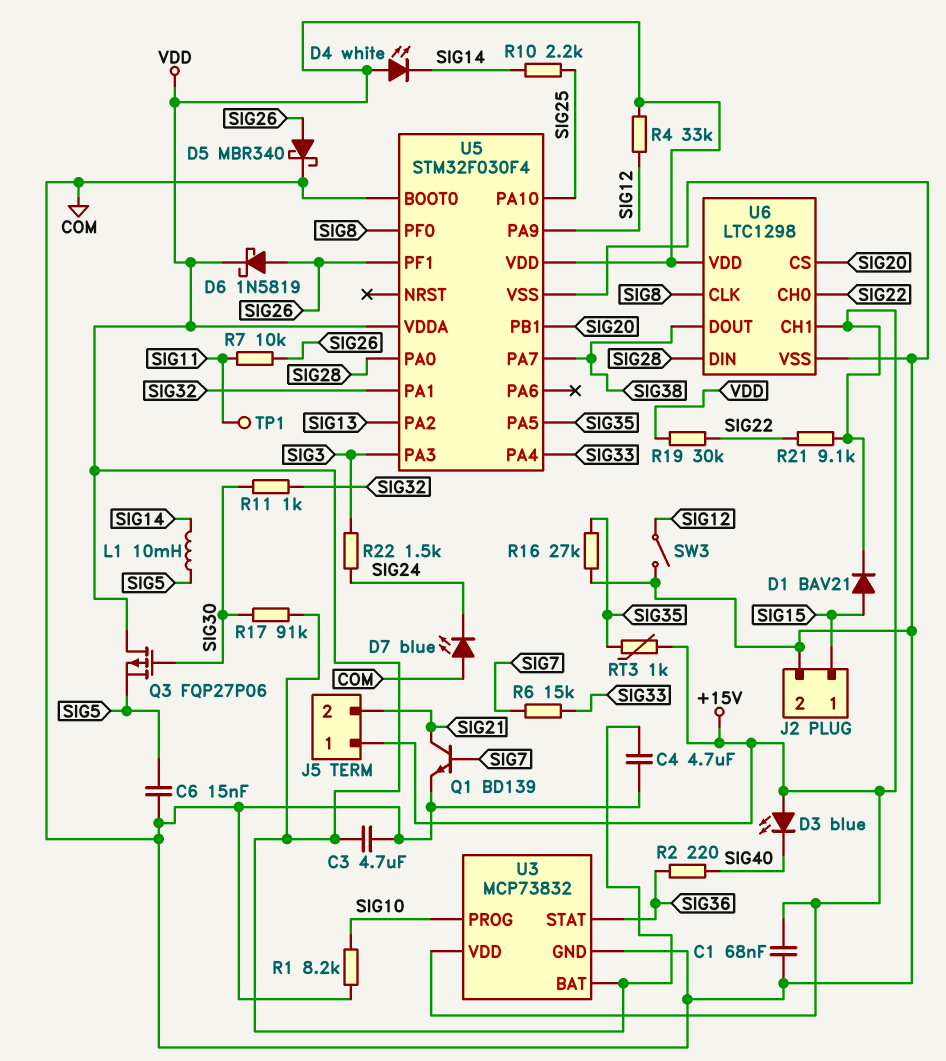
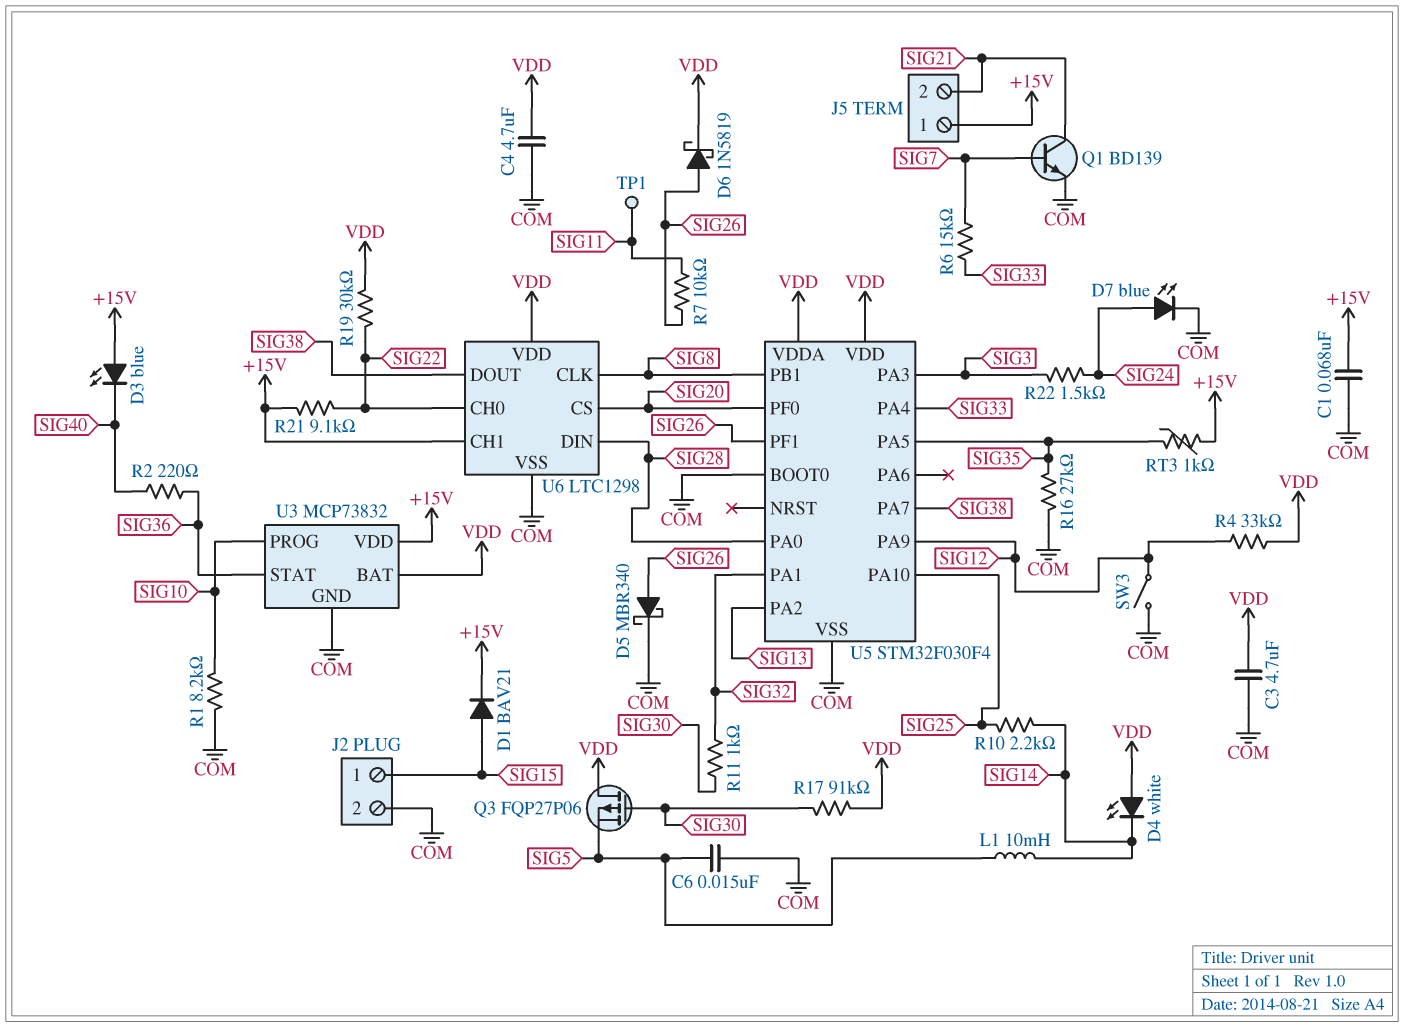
D7: LED blue (A COM, K SIG24) -> LED blue (A SIG24, K COM)
U5 pin PB1: SIG20 -> SIG8
U5 pin PF0: SIG8 -> SIG20

